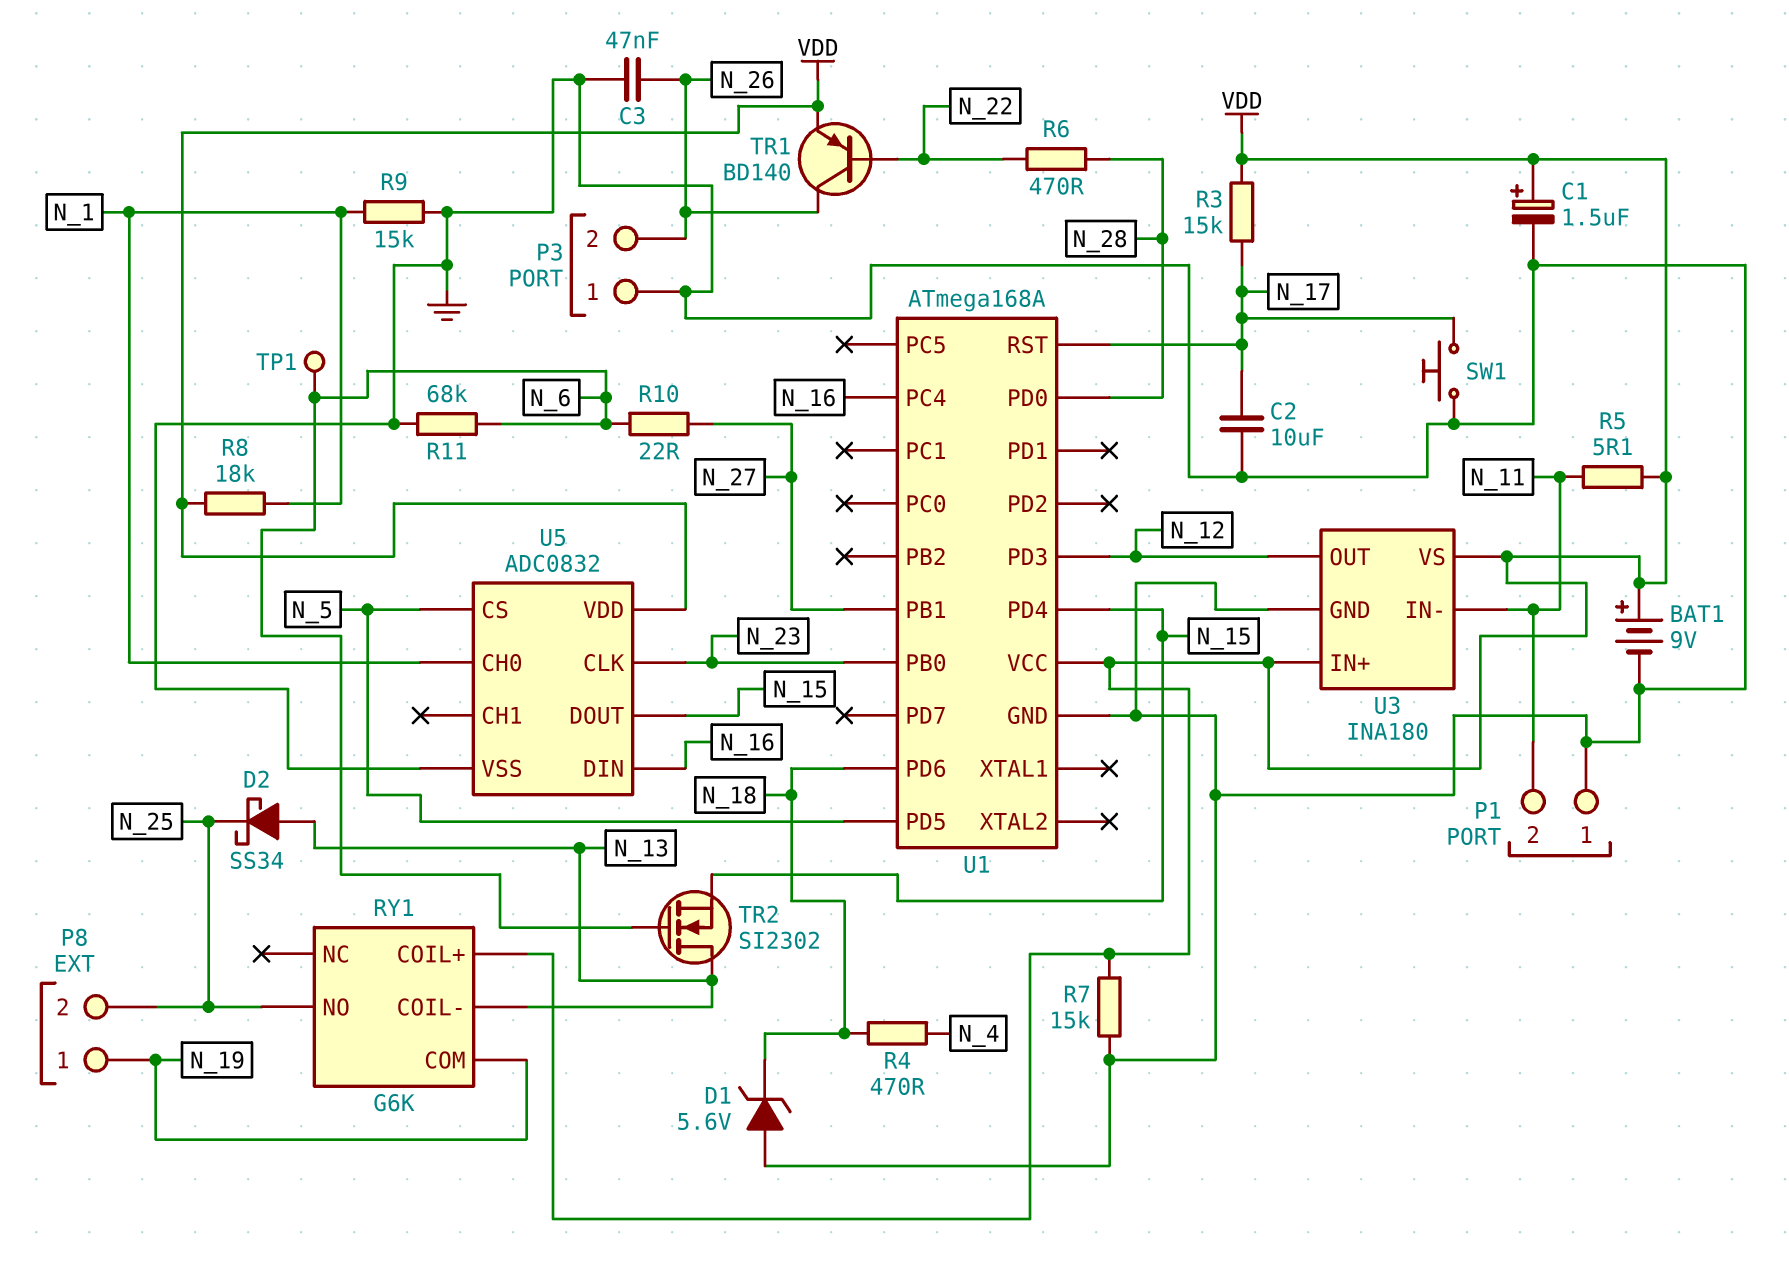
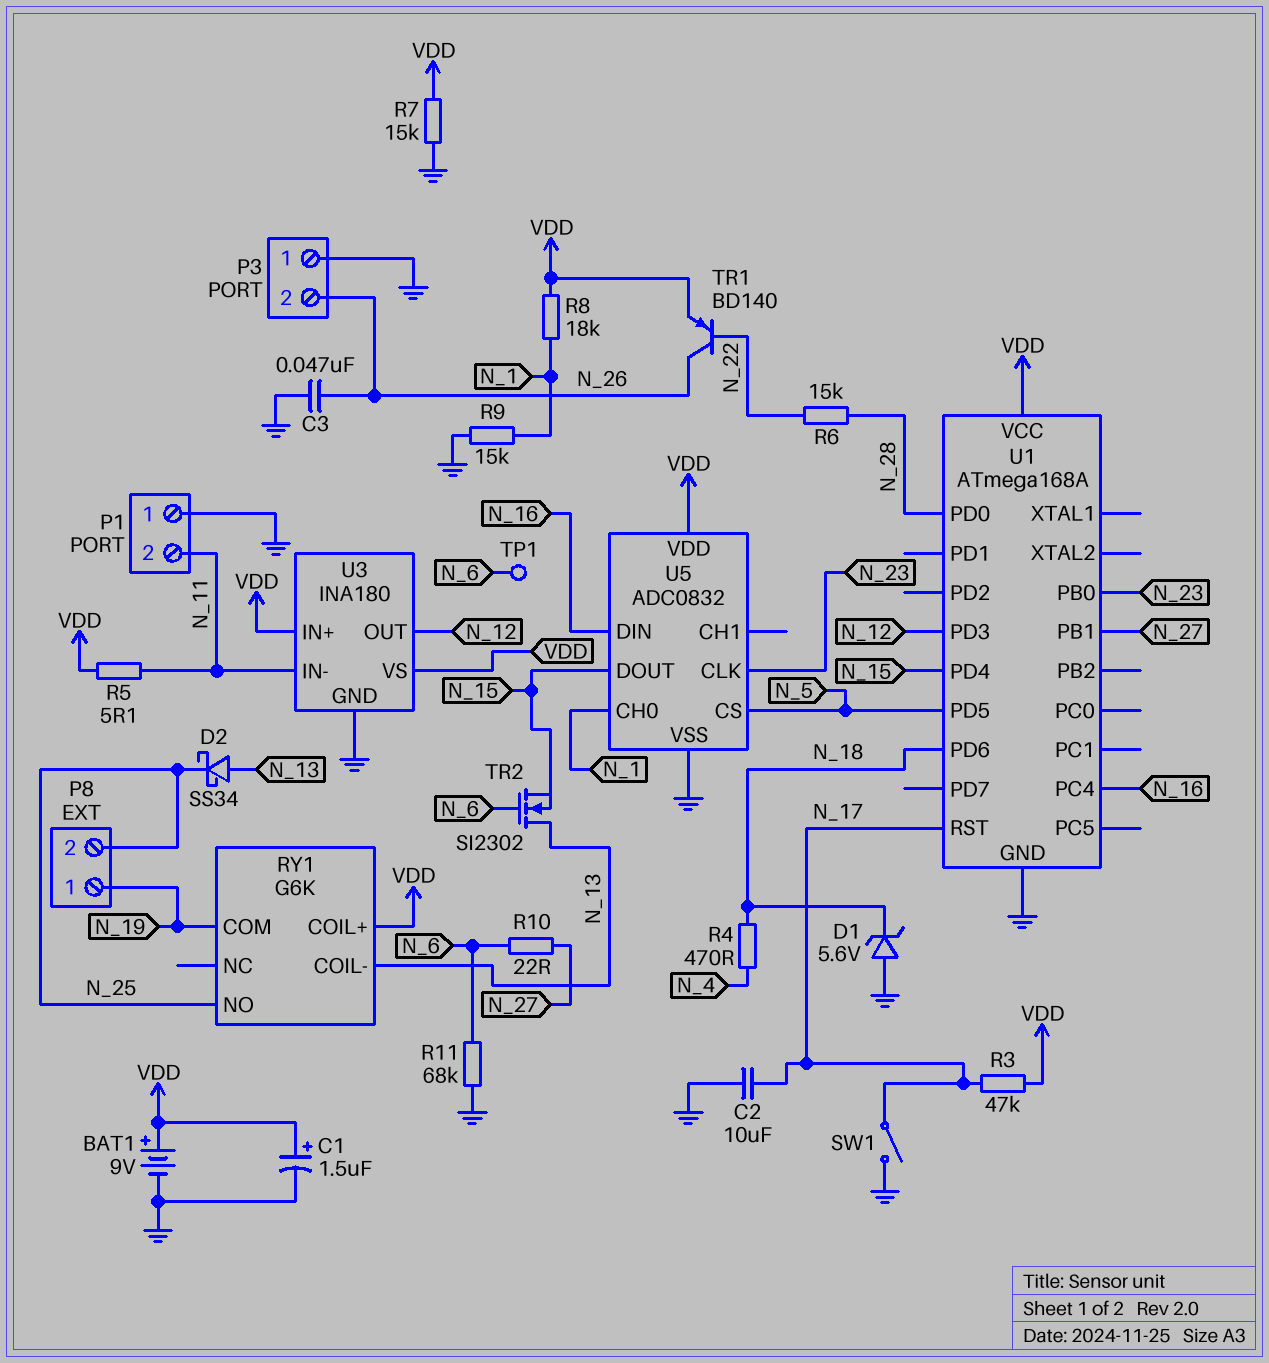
R3: 15k (N_17, VDD) -> 47k (N_17, VDD)
R6: 470 (N_22, N_28) -> 15k (N_22, N_28)
SW1: button (GND, N_17) -> switch (GND, N_17)

